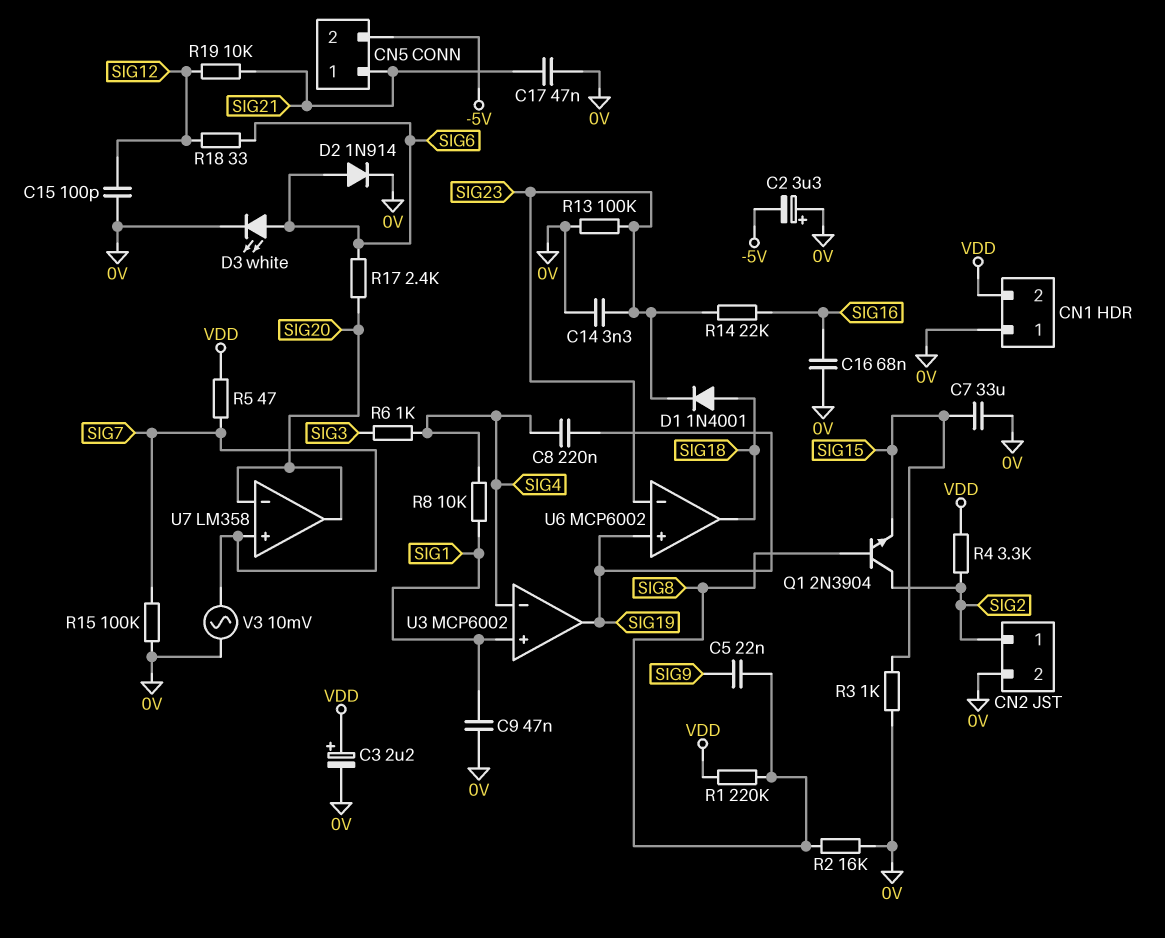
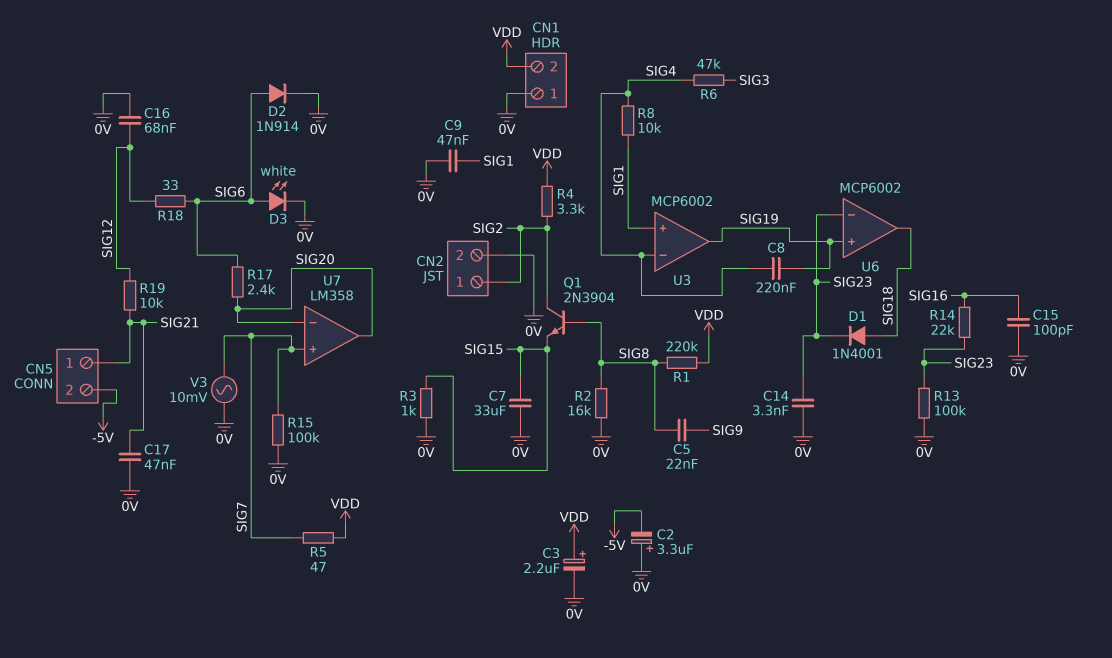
C15: 100pF (0V, SIG12) -> 100pF (0V, SIG16)
C16: 68nF (0V, SIG16) -> 68nF (0V, SIG12)
R6: 1k (SIG3, SIG4) -> 47k (SIG3, SIG4)

